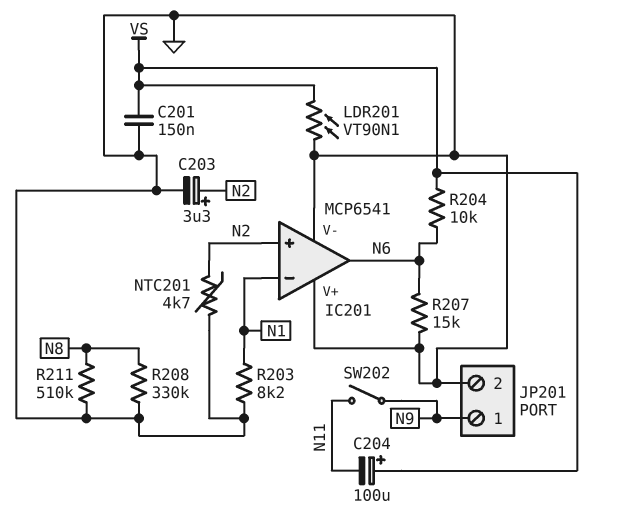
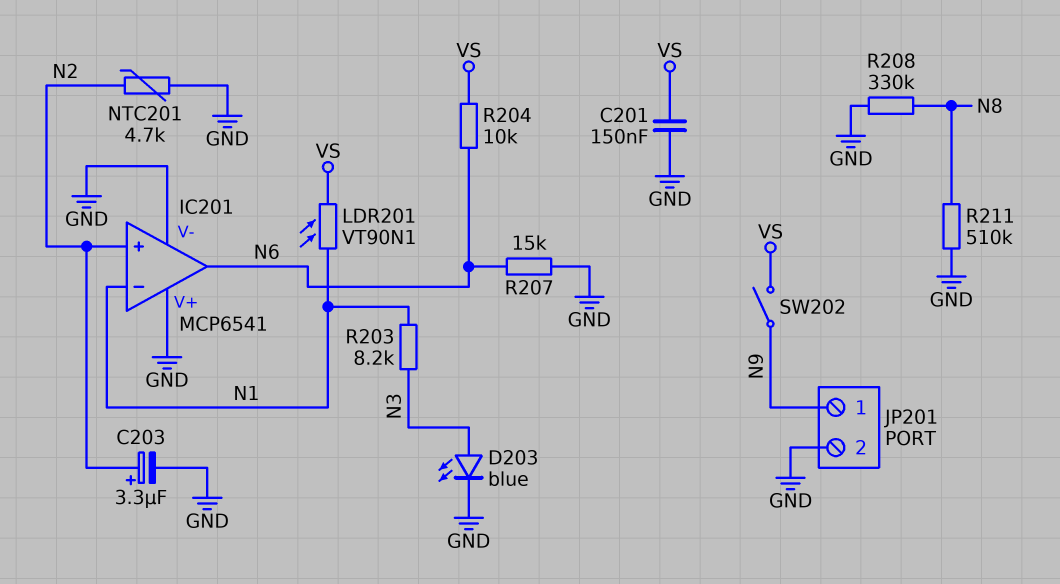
C204: 100uF (plus VS, minus N11) -> none
D203: none -> LED blue (A N3, K GND)
LDR201: VT90N1 (GND, VS) -> VT90N1 (N1, VS)
R203: 8.2k (GND, N1) -> 8.2k (N1, N3)
SW202: switch (N9, N11) -> switch (N9, VS)

